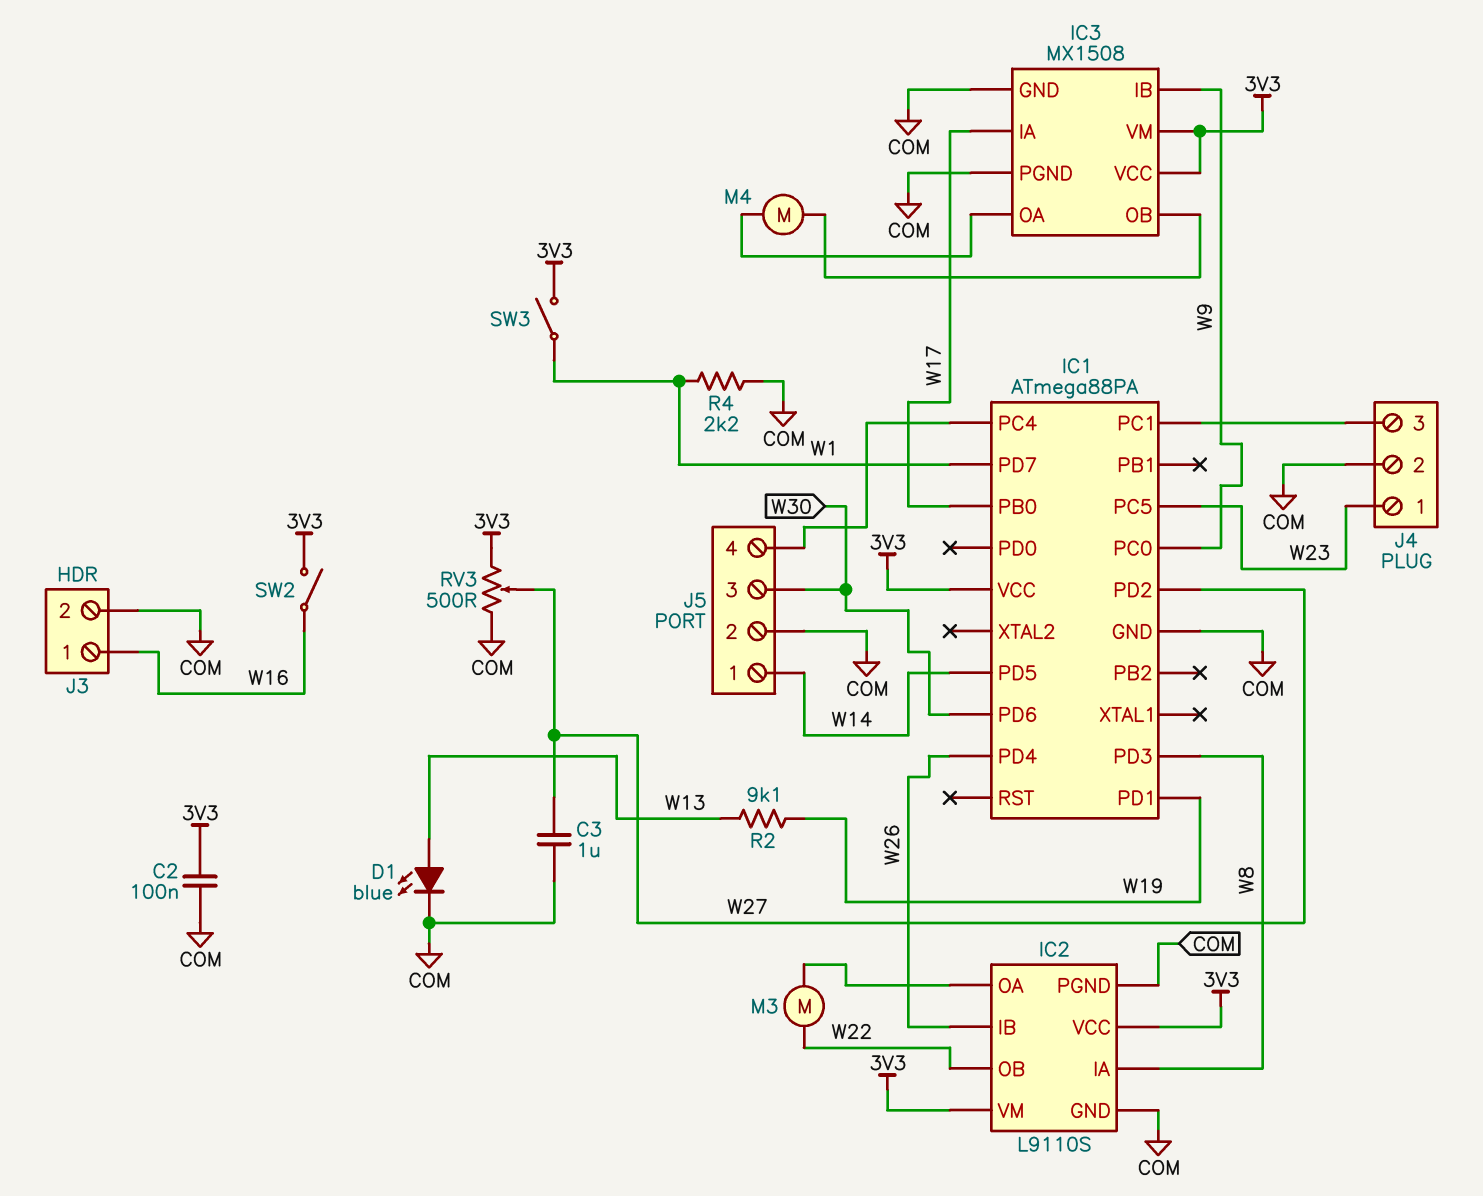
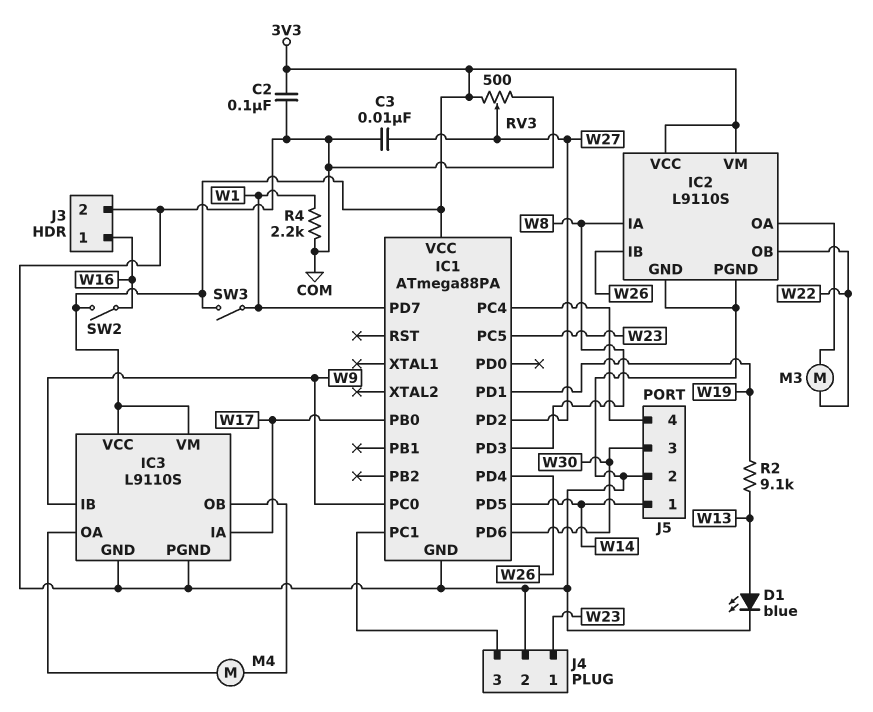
C3: 1uF (COM, W27) -> 10nF (COM, W27)
IC3: MX1508 -> L9110S

